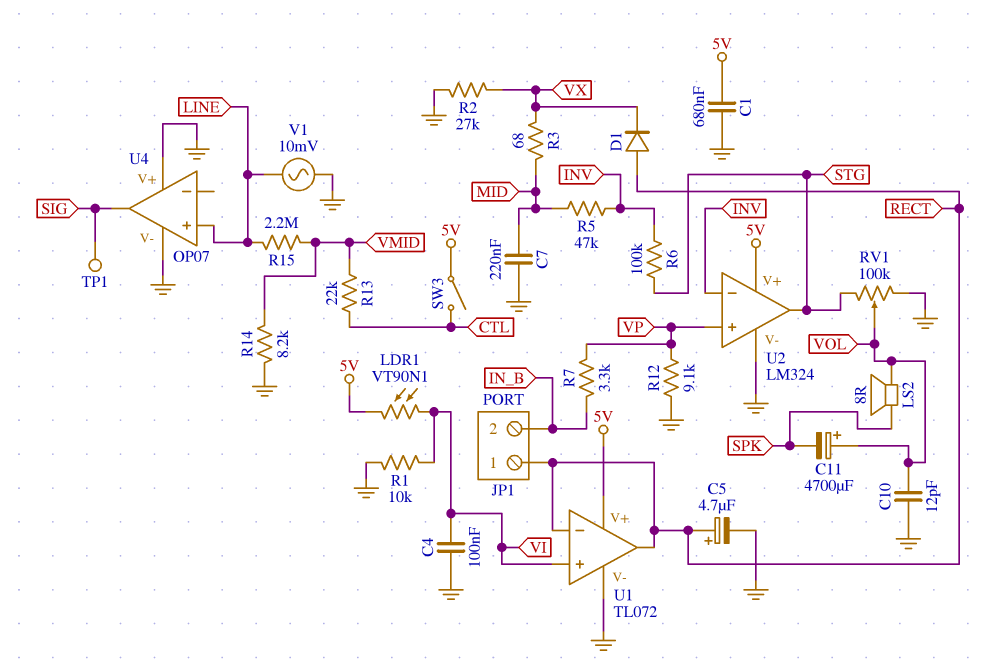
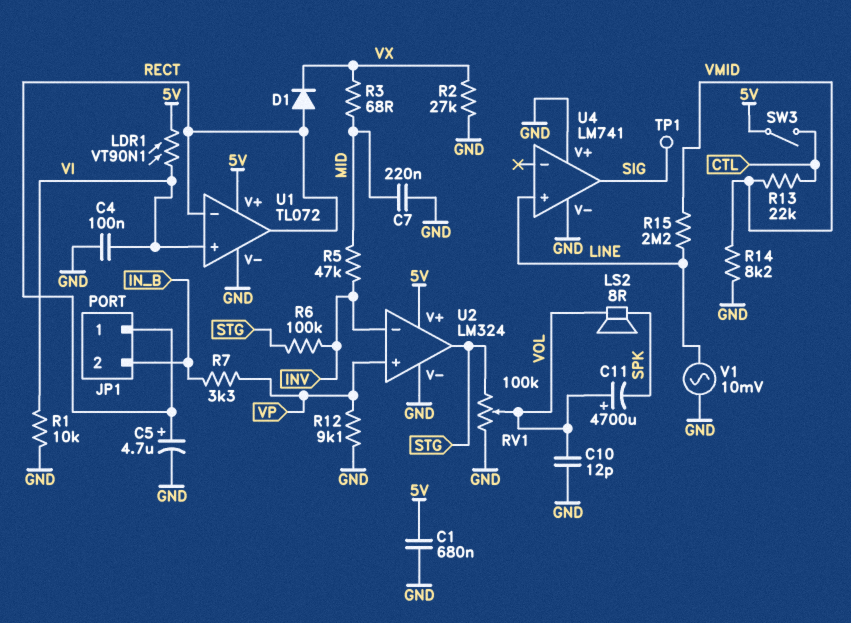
U4: OP07 -> LM741

